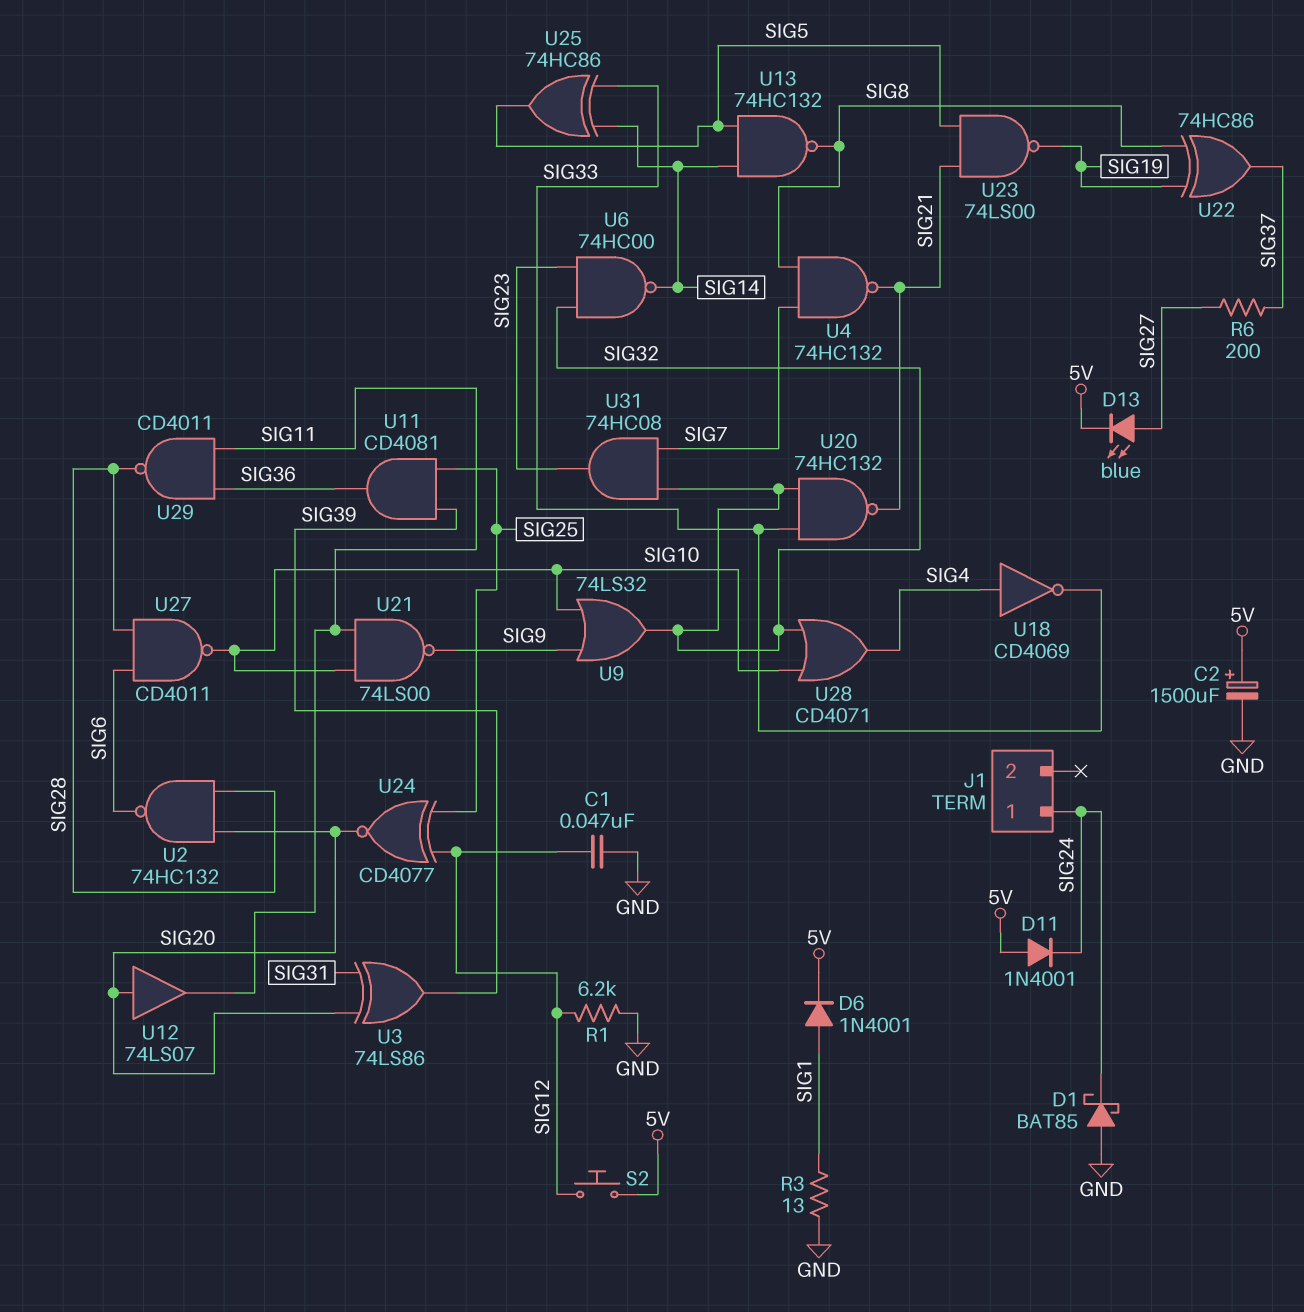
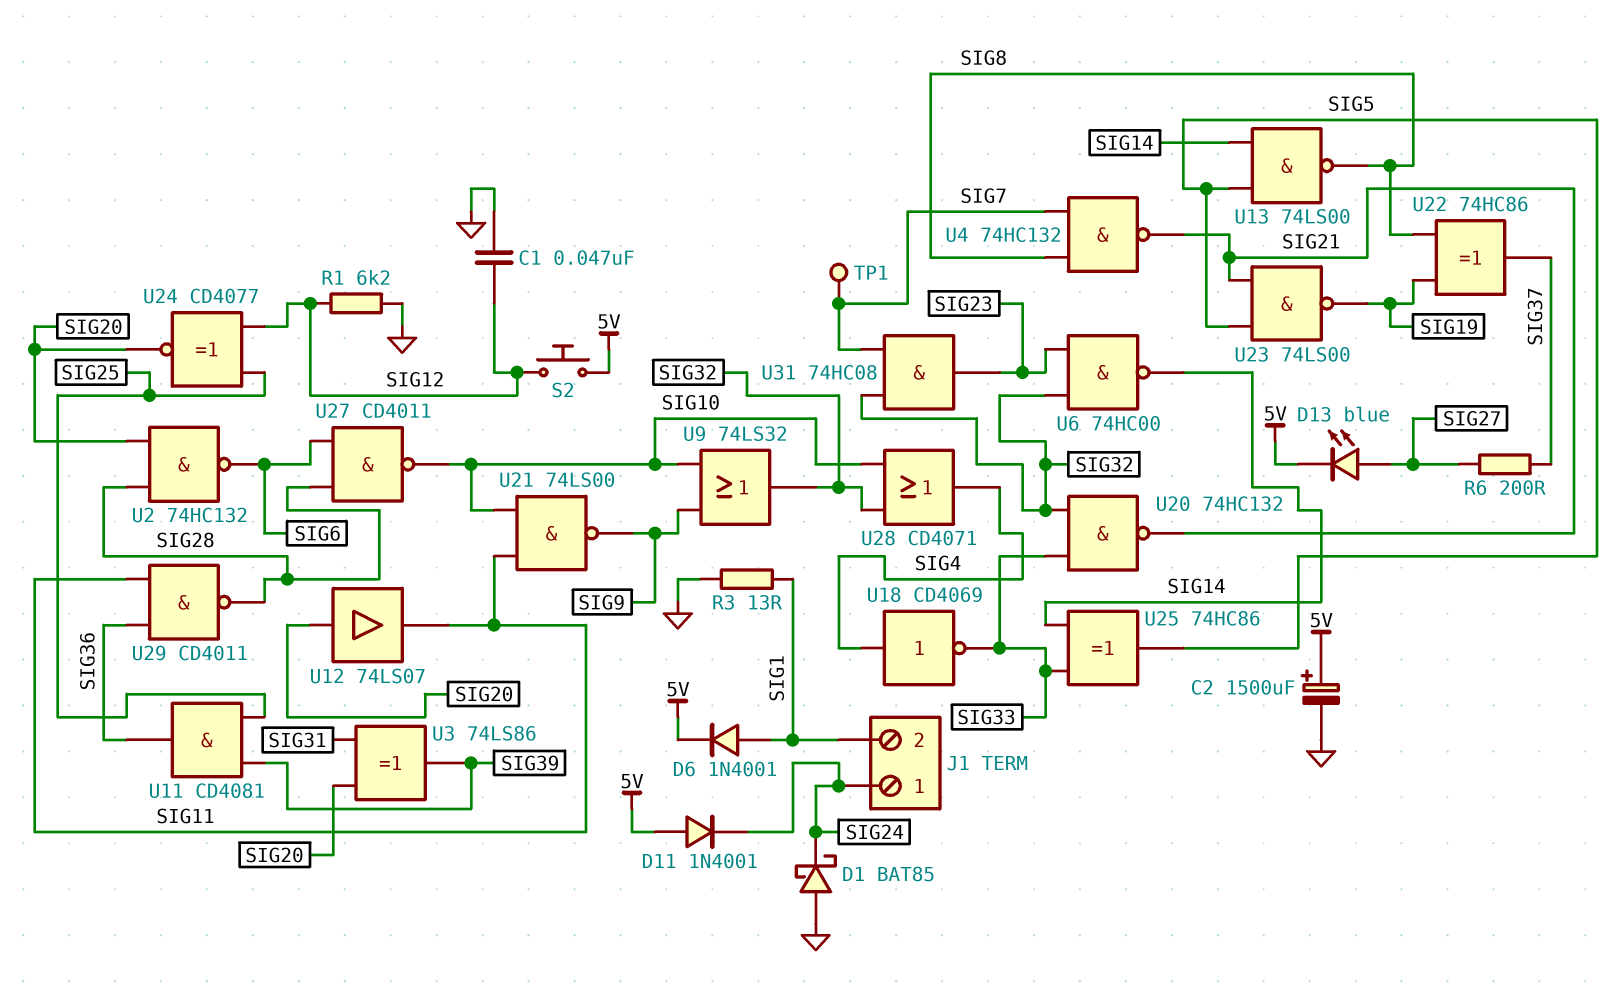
J1 pin 2: none -> SIG1
TP1: none -> test point (SIG7)
U13: NAND 74HC132 (in SIG5, in SIG14, out SIG8) -> NAND 74LS00 (in SIG5, in SIG14, out SIG8)

